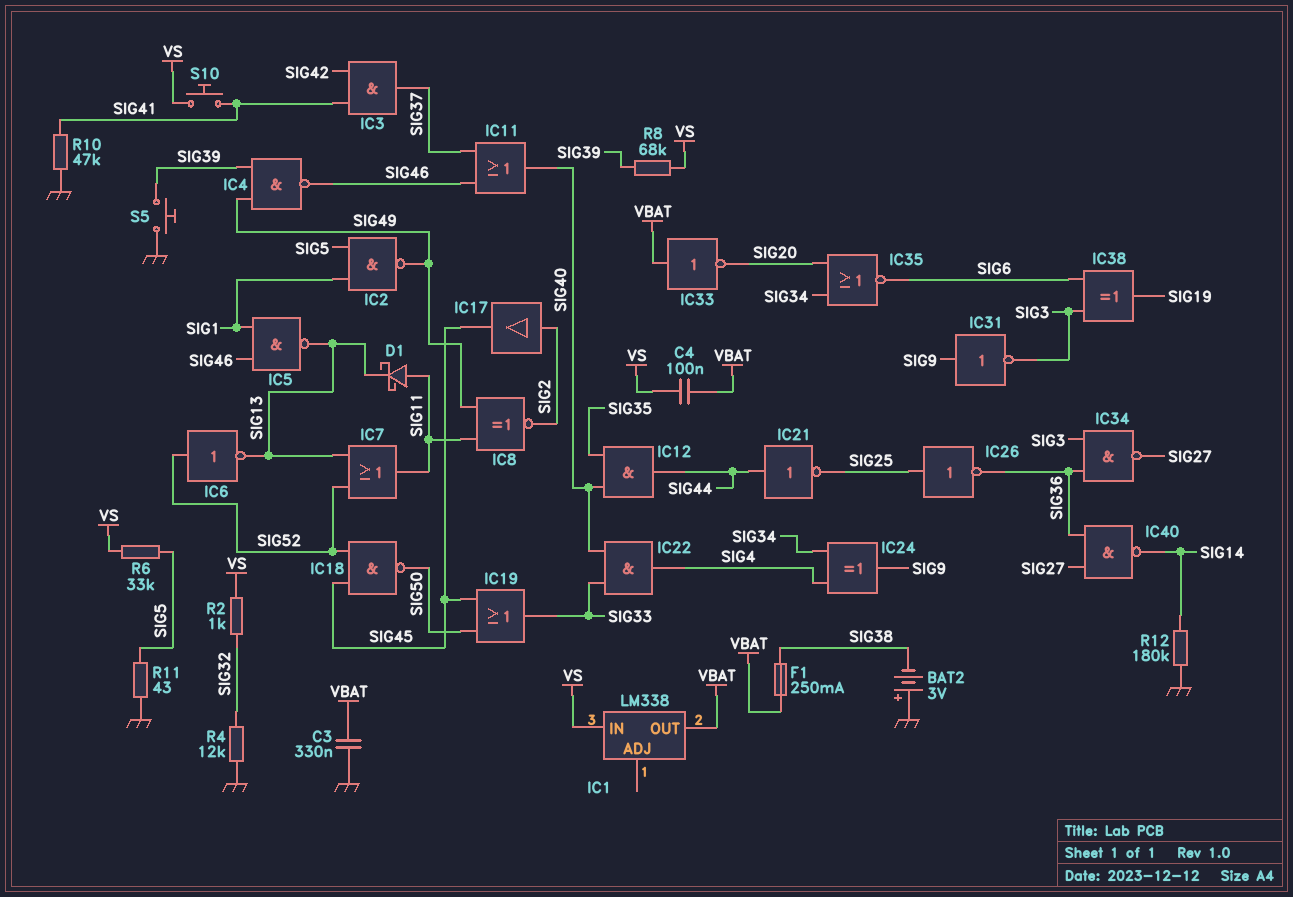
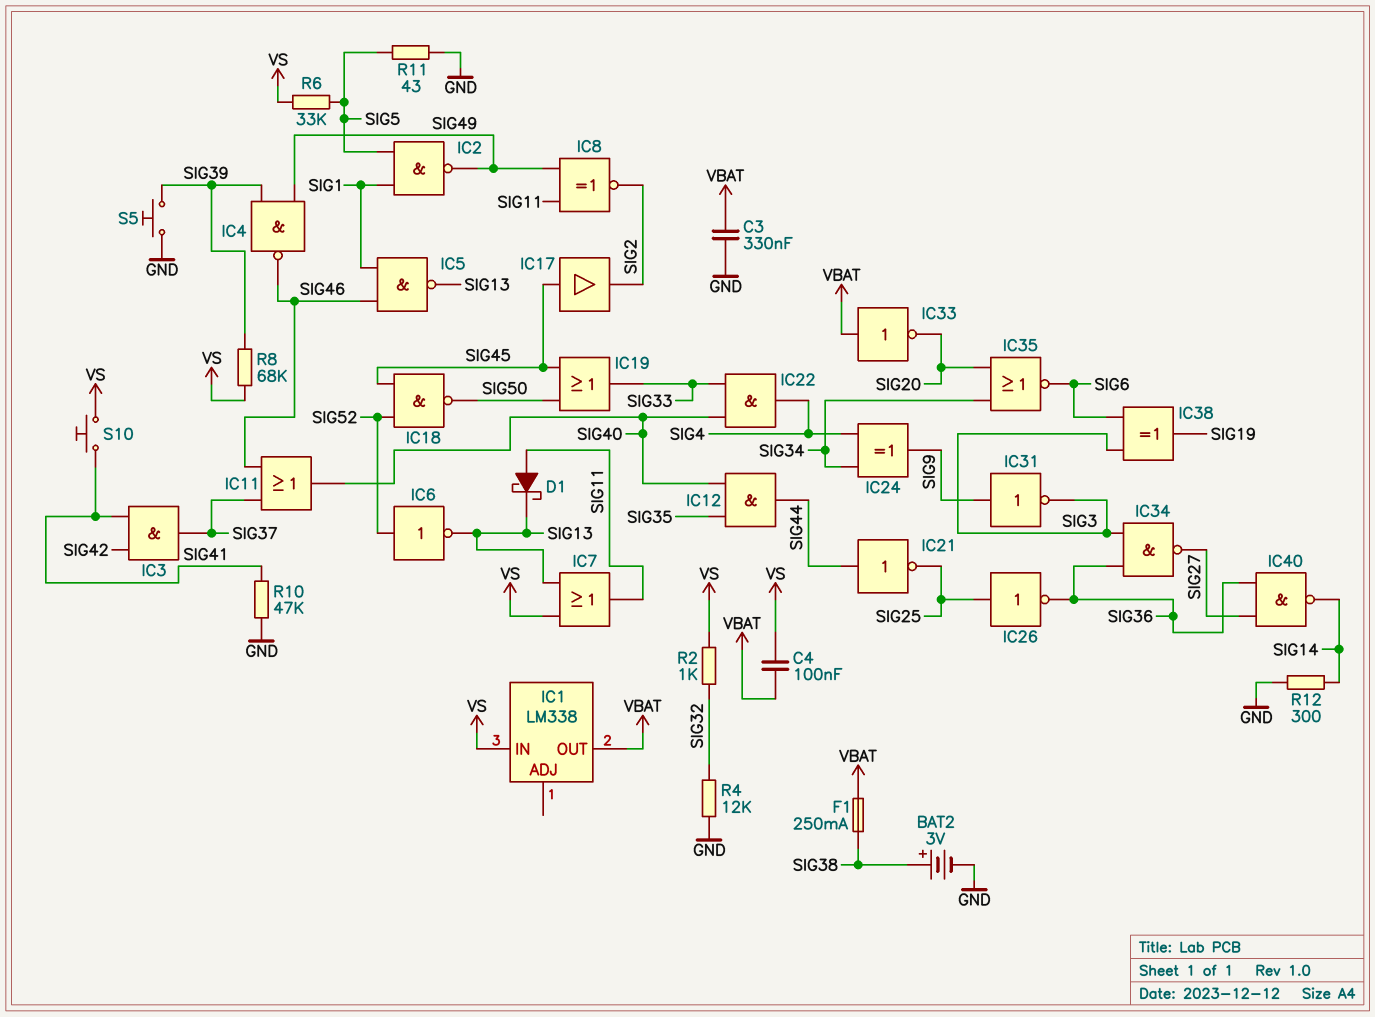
BAT2: 3V (plus GND, minus SIG38) -> 3V (plus SIG38, minus GND)
IC7: OR (in SIG13, in SIG52, out SIG11) -> OR (in SIG13, in VS, out SIG11)
IC17: buffer (in SIG2, out SIG45) -> buffer (in SIG45, out SIG2)
R12: 180k (GND, SIG14) -> 300 (GND, SIG14)

